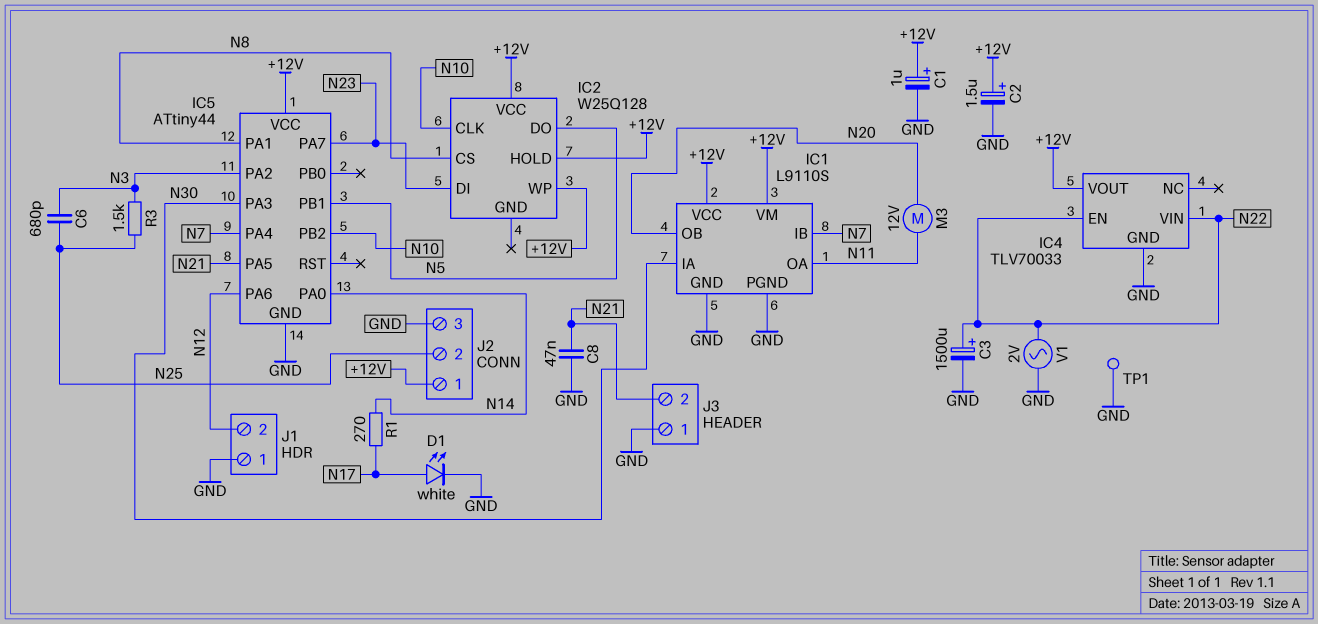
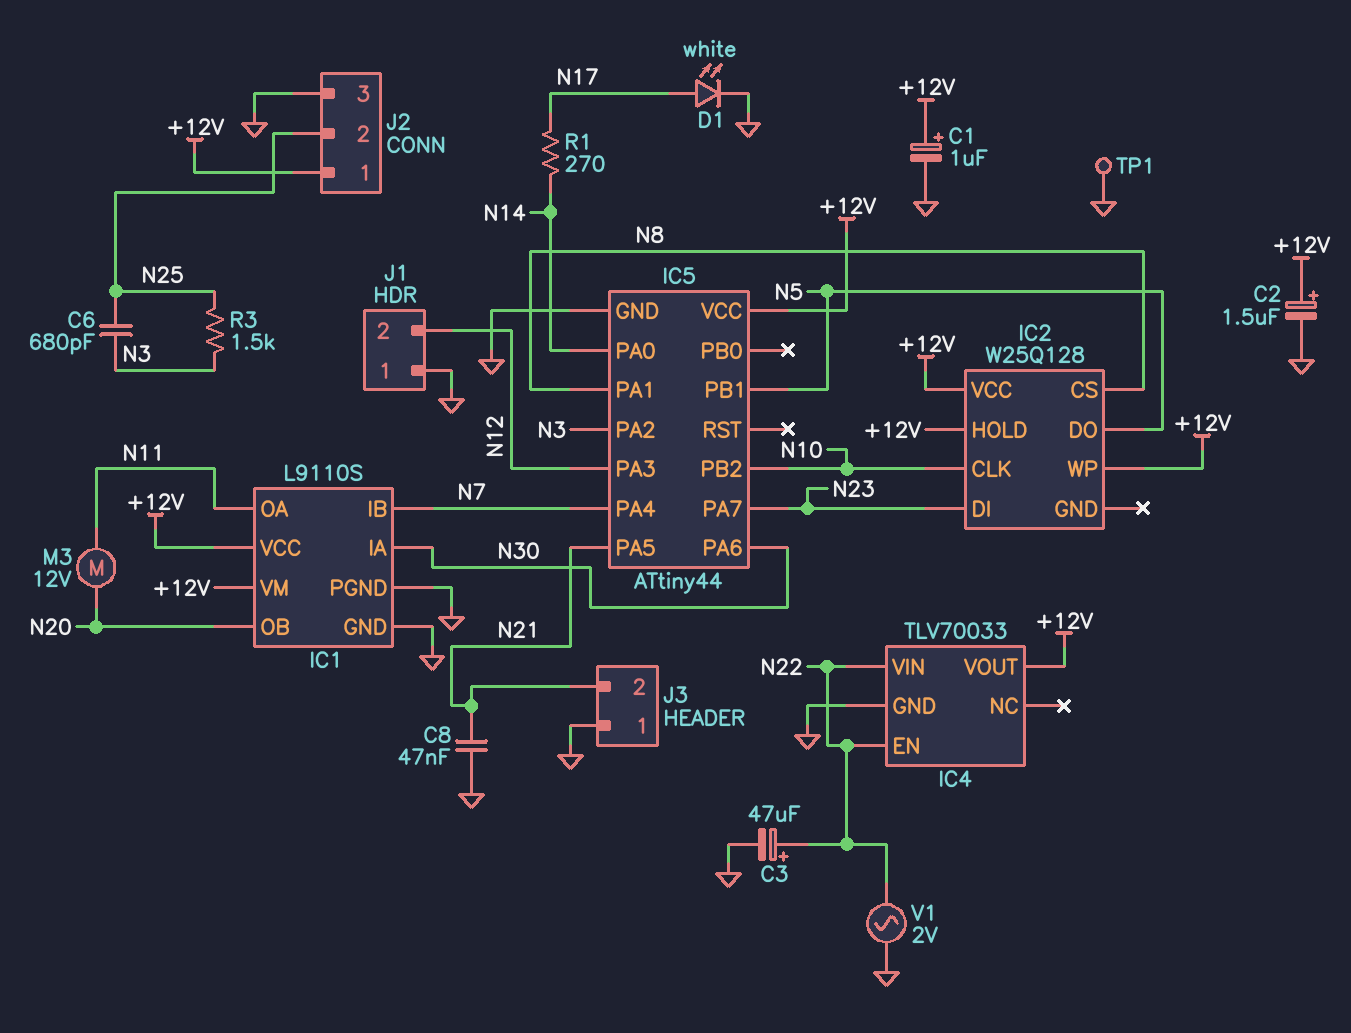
C3: 1500uF (plus N22, minus GND) -> 47uF (plus N22, minus GND)
IC5 pin PA3: N30 -> N12
IC5 pin PA6: N12 -> N30

